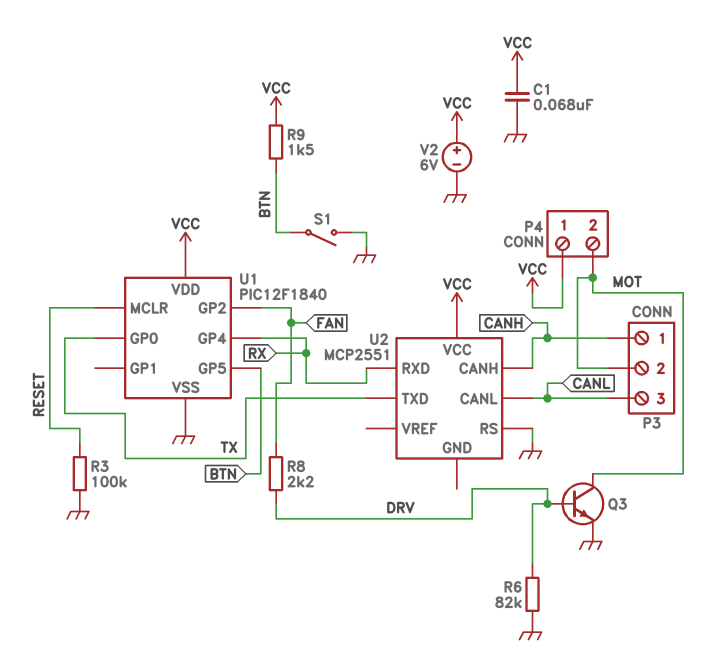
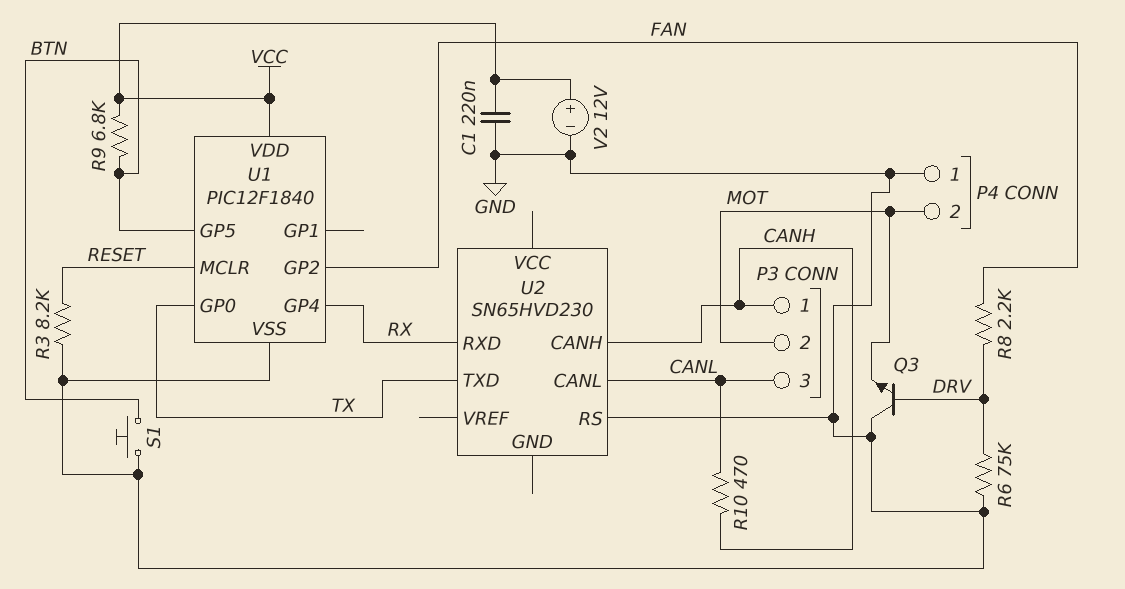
C1: 68nF (GND, VCC) -> 220nF (GND, VCC)
P4 pin 1: VCC -> GND
Q3: NPN (B DRV, C MOT, E GND) -> NPN (B DRV, C GND, E MOT)
R3: 100k (GND, RESET) -> 8.2k (GND, RESET)
R6: 82k (DRV, GND) -> 75k (DRV, GND)
R9: 1.5k (BTN, VCC) -> 6.8k (BTN, VCC)
R10: none -> 470 (CANH, CANL)
S1: switch (BTN, GND) -> button (BTN, GND)
U2: MCP2551 -> SN65HVD230
U2 pin VCC: VCC -> none
V2: 6V (plus VCC, minus GND) -> 12V (plus VCC, minus GND)

